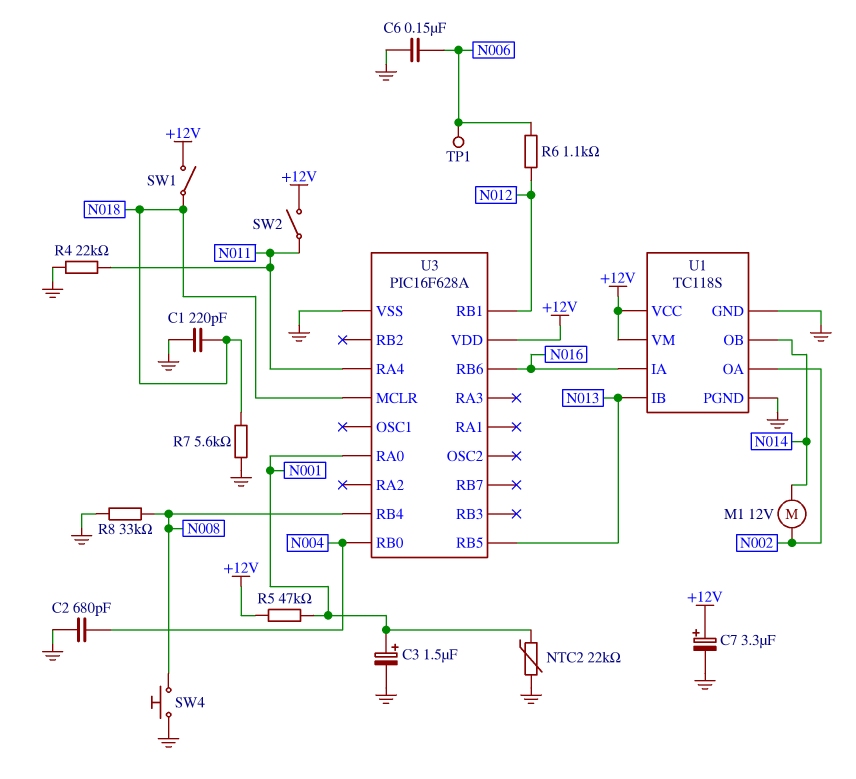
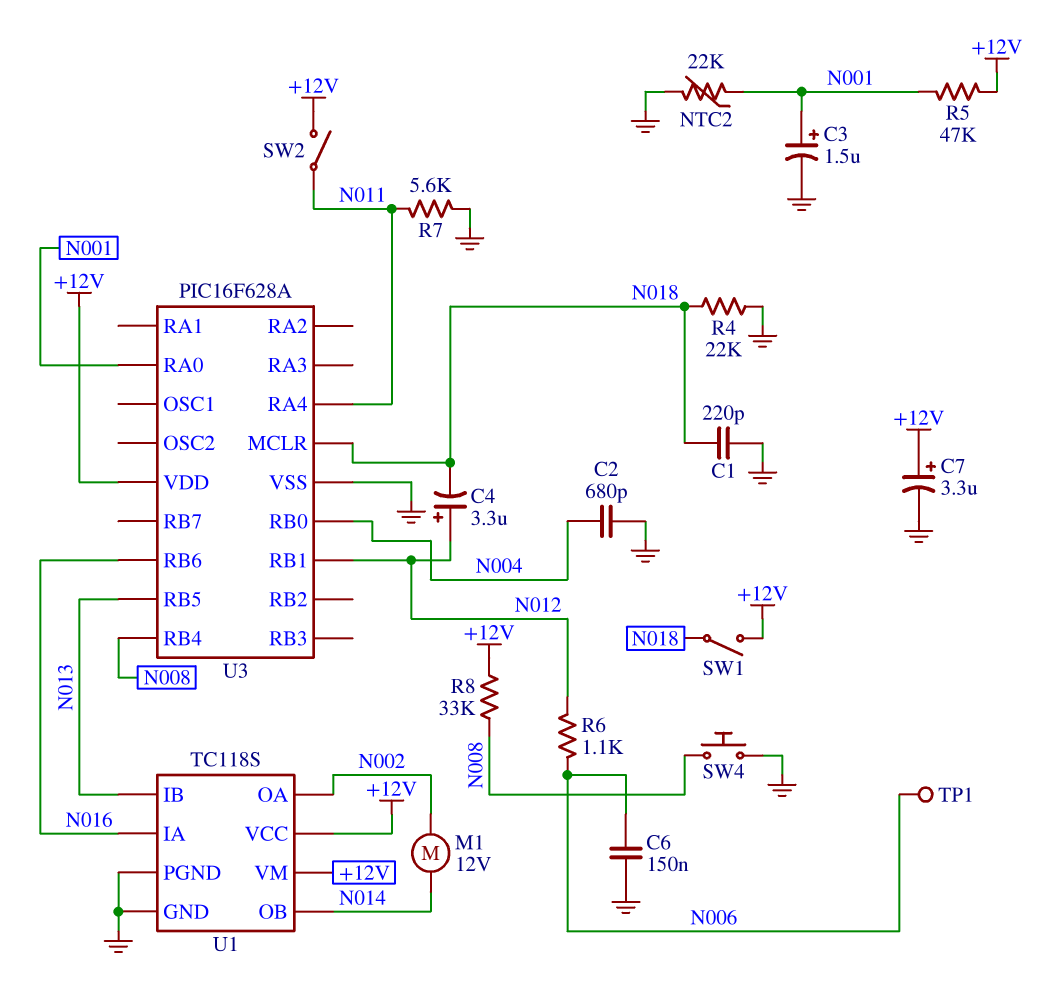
C4: none -> 3.3uF (plus N012, minus N018)
R4: 22k (GND, N011) -> 22k (GND, N018)
R7: 5.6k (GND, N018) -> 5.6k (GND, N011)
R8: 33k (GND, N008) -> 33k (+12V, N008)

